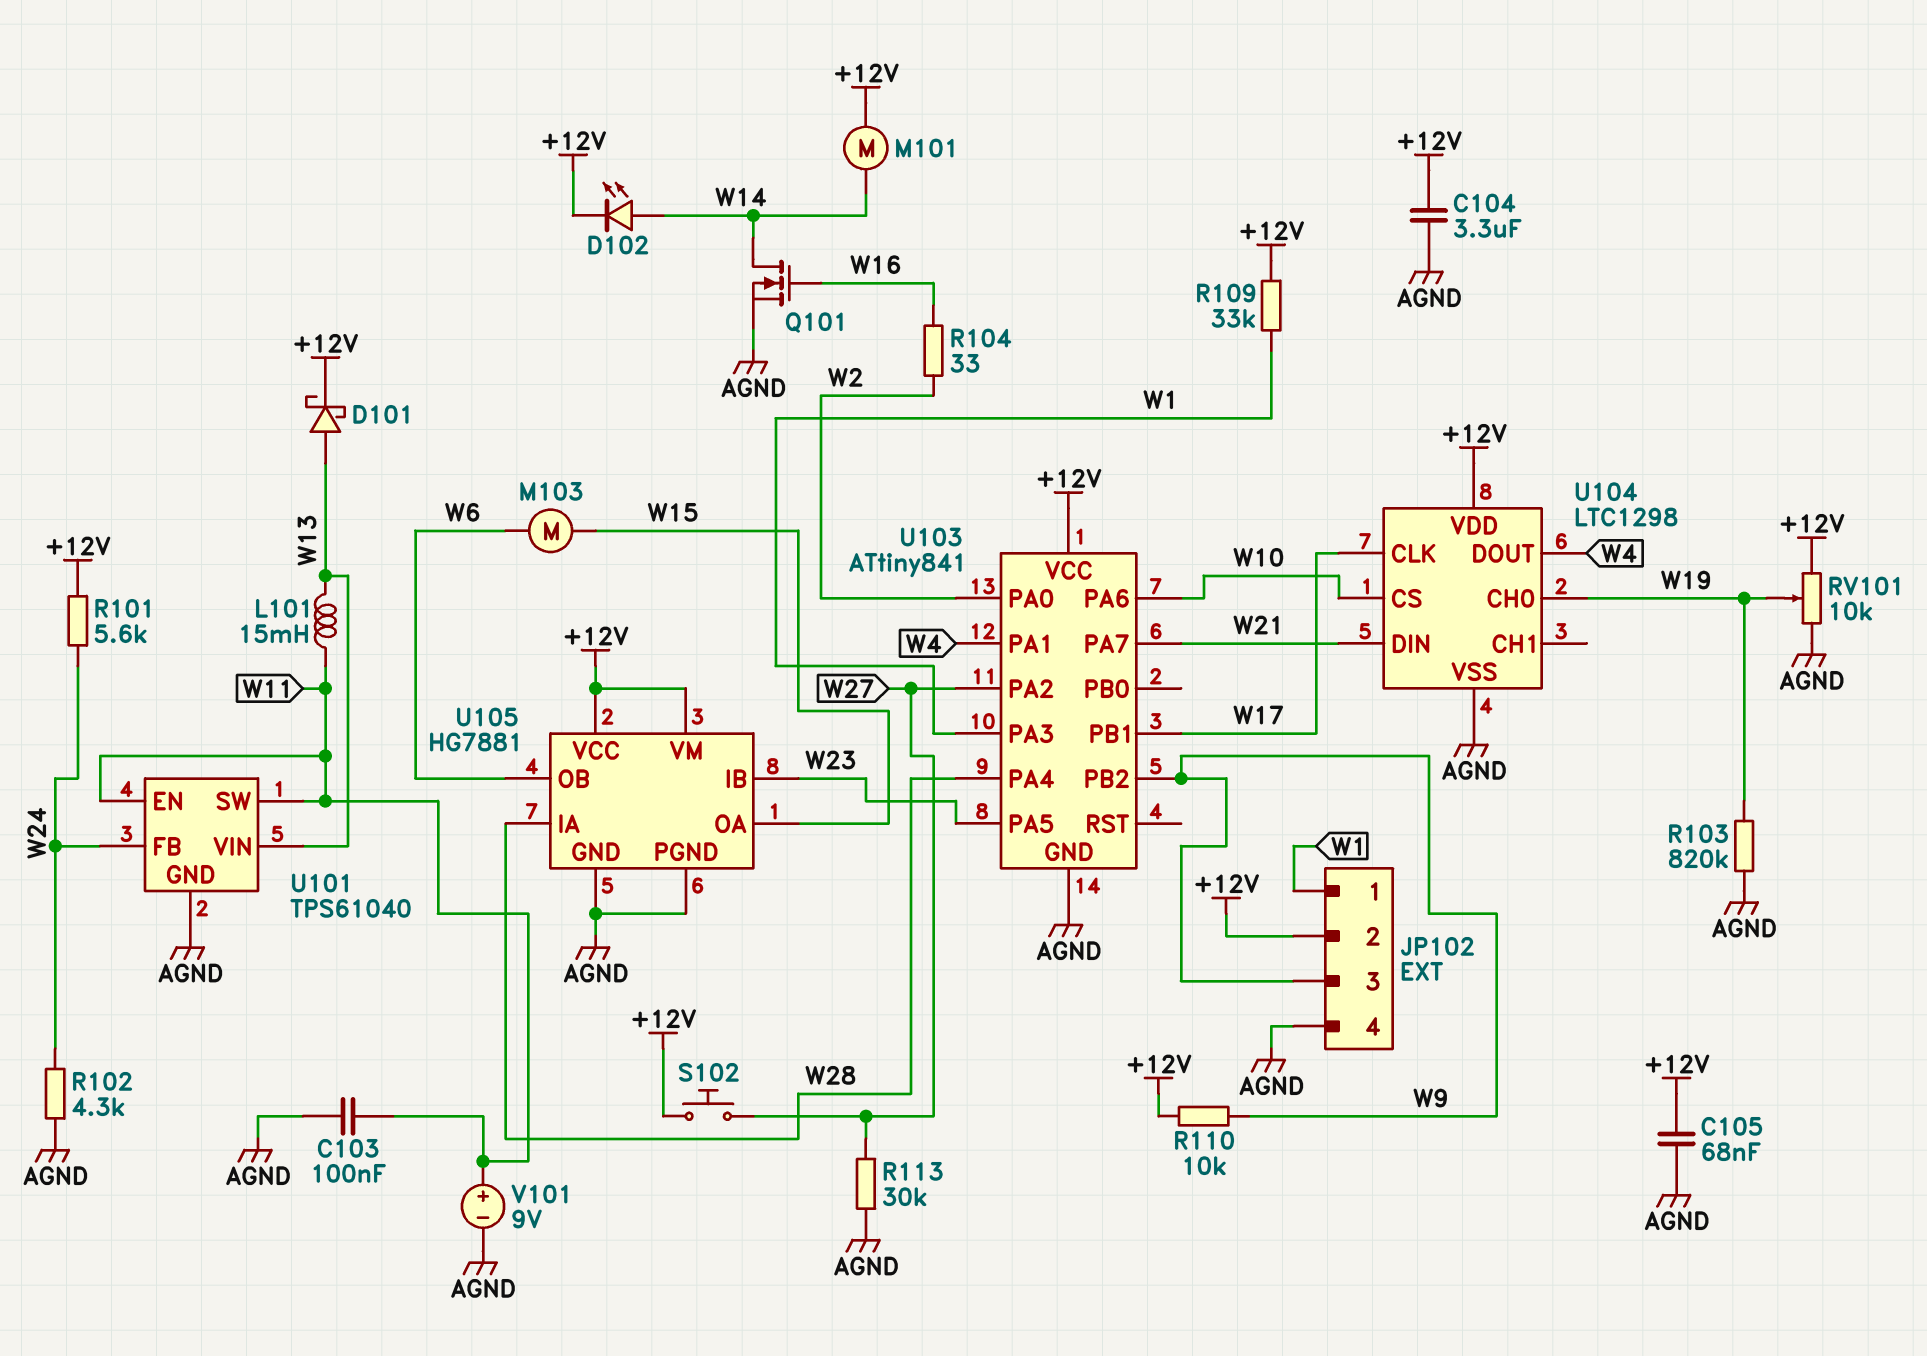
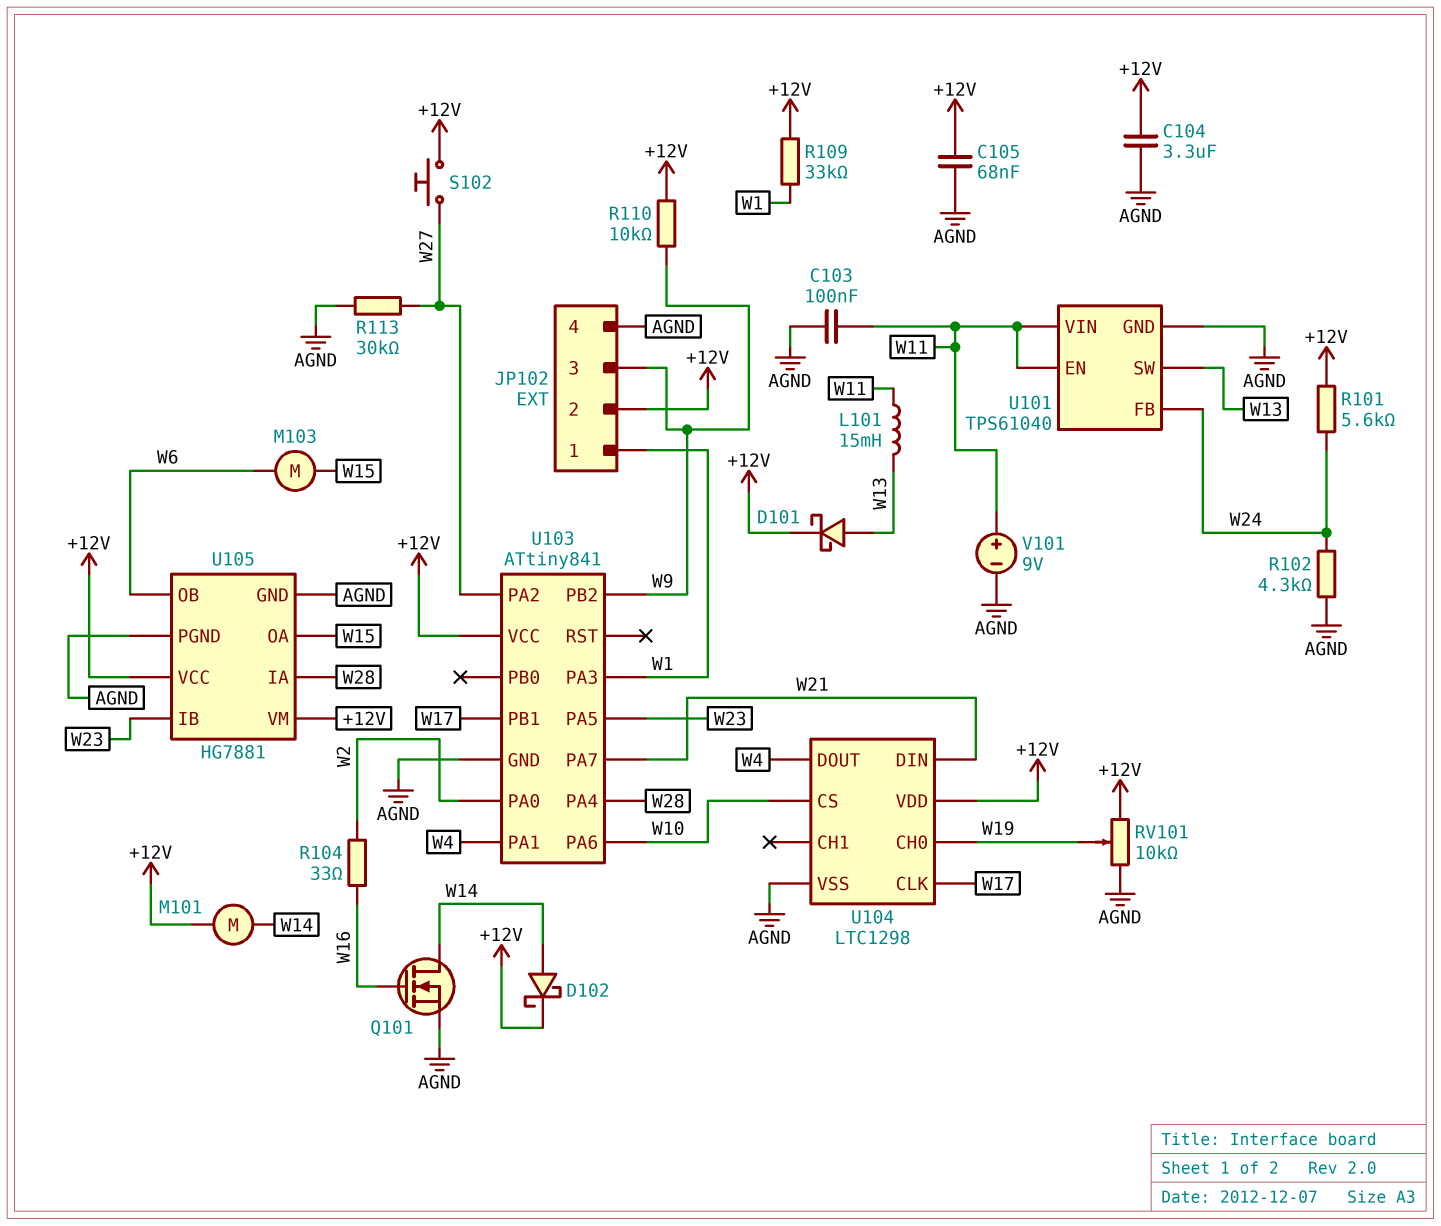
D102: LED (A W14, K +12V) -> schottky (A W14, K +12V)
R103: 820k (AGND, W19) -> none
U101 pin SW: W11 -> W13
U101 pin VIN: W13 -> W11

